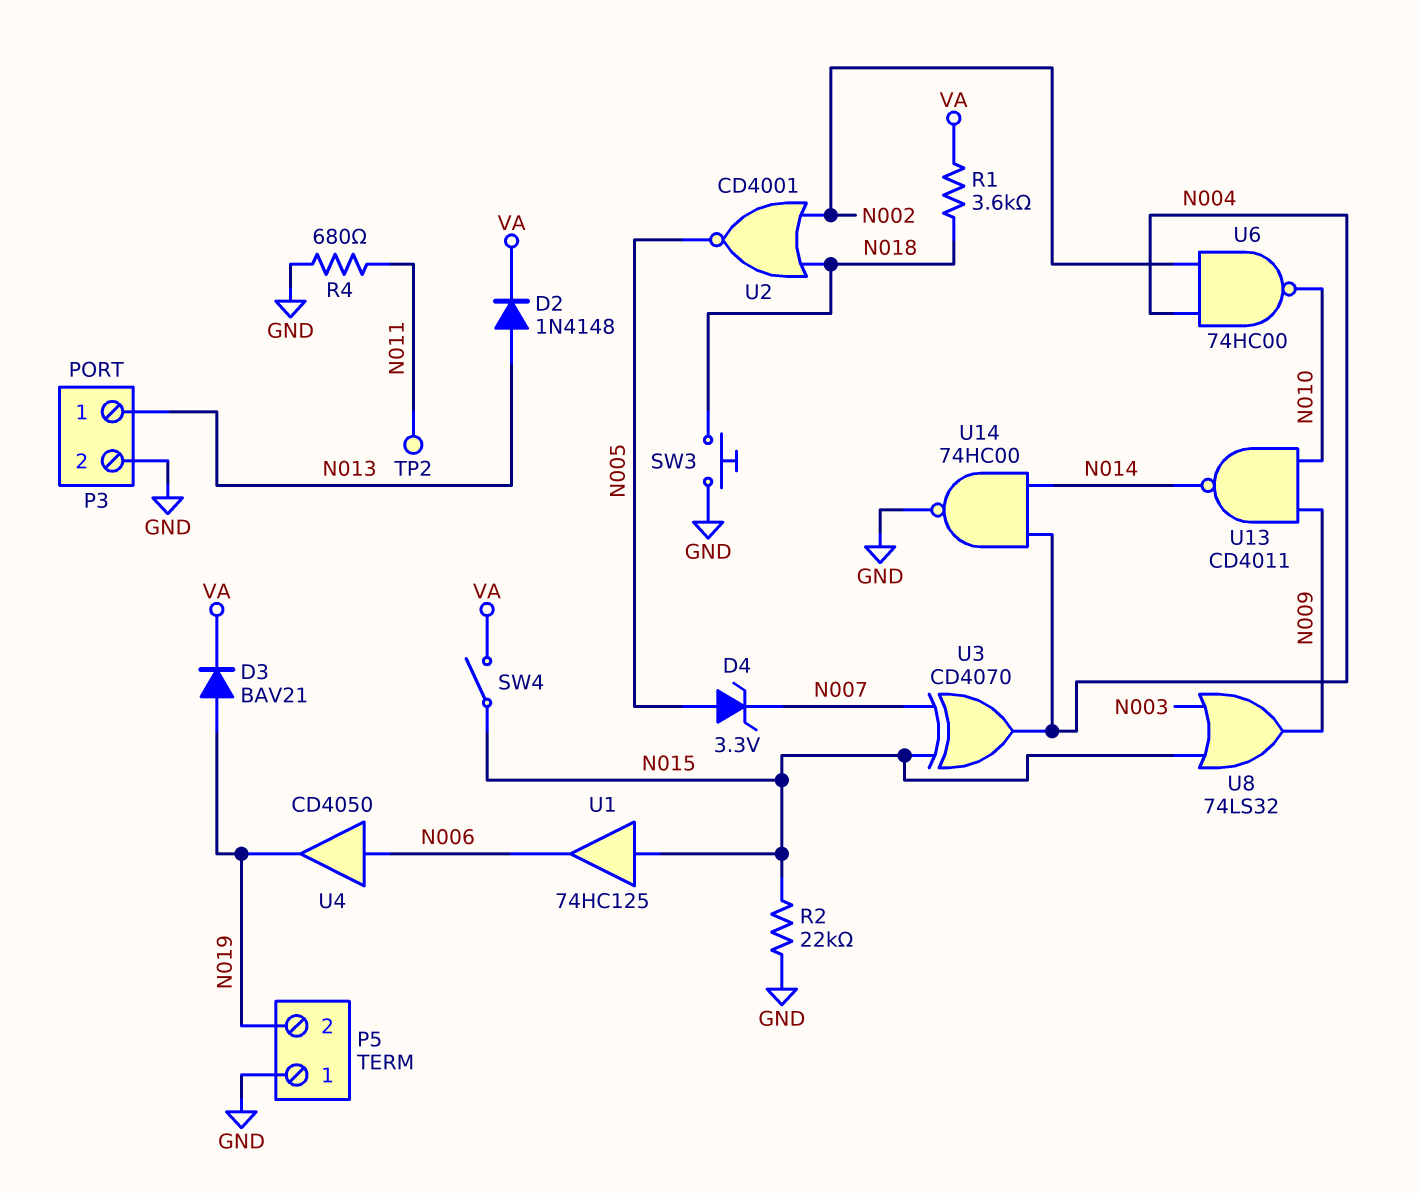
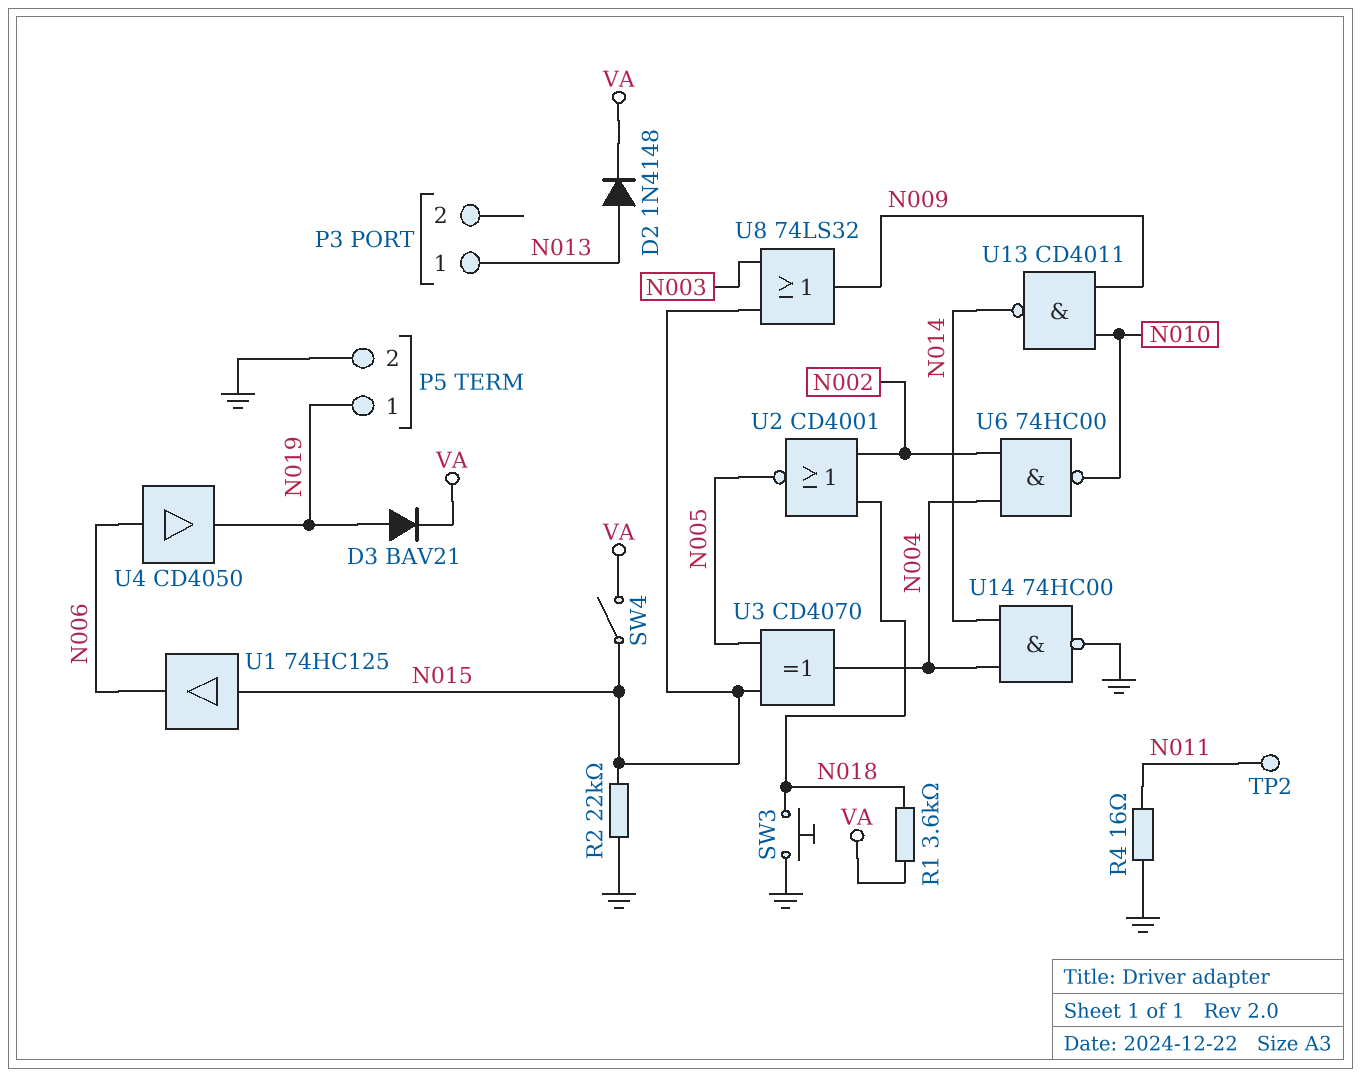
D4: zener 3.3V (A N005, K N007) -> none
P3 pin 2: GND -> none
P5 pin 1: GND -> N019
P5 pin 2: N019 -> GND
R4: 680 (GND, N011) -> 16 (GND, N011)
U3: XOR CD4070 (in N007, in N015, out N004) -> XOR CD4070 (in N005, in N015, out N004)

